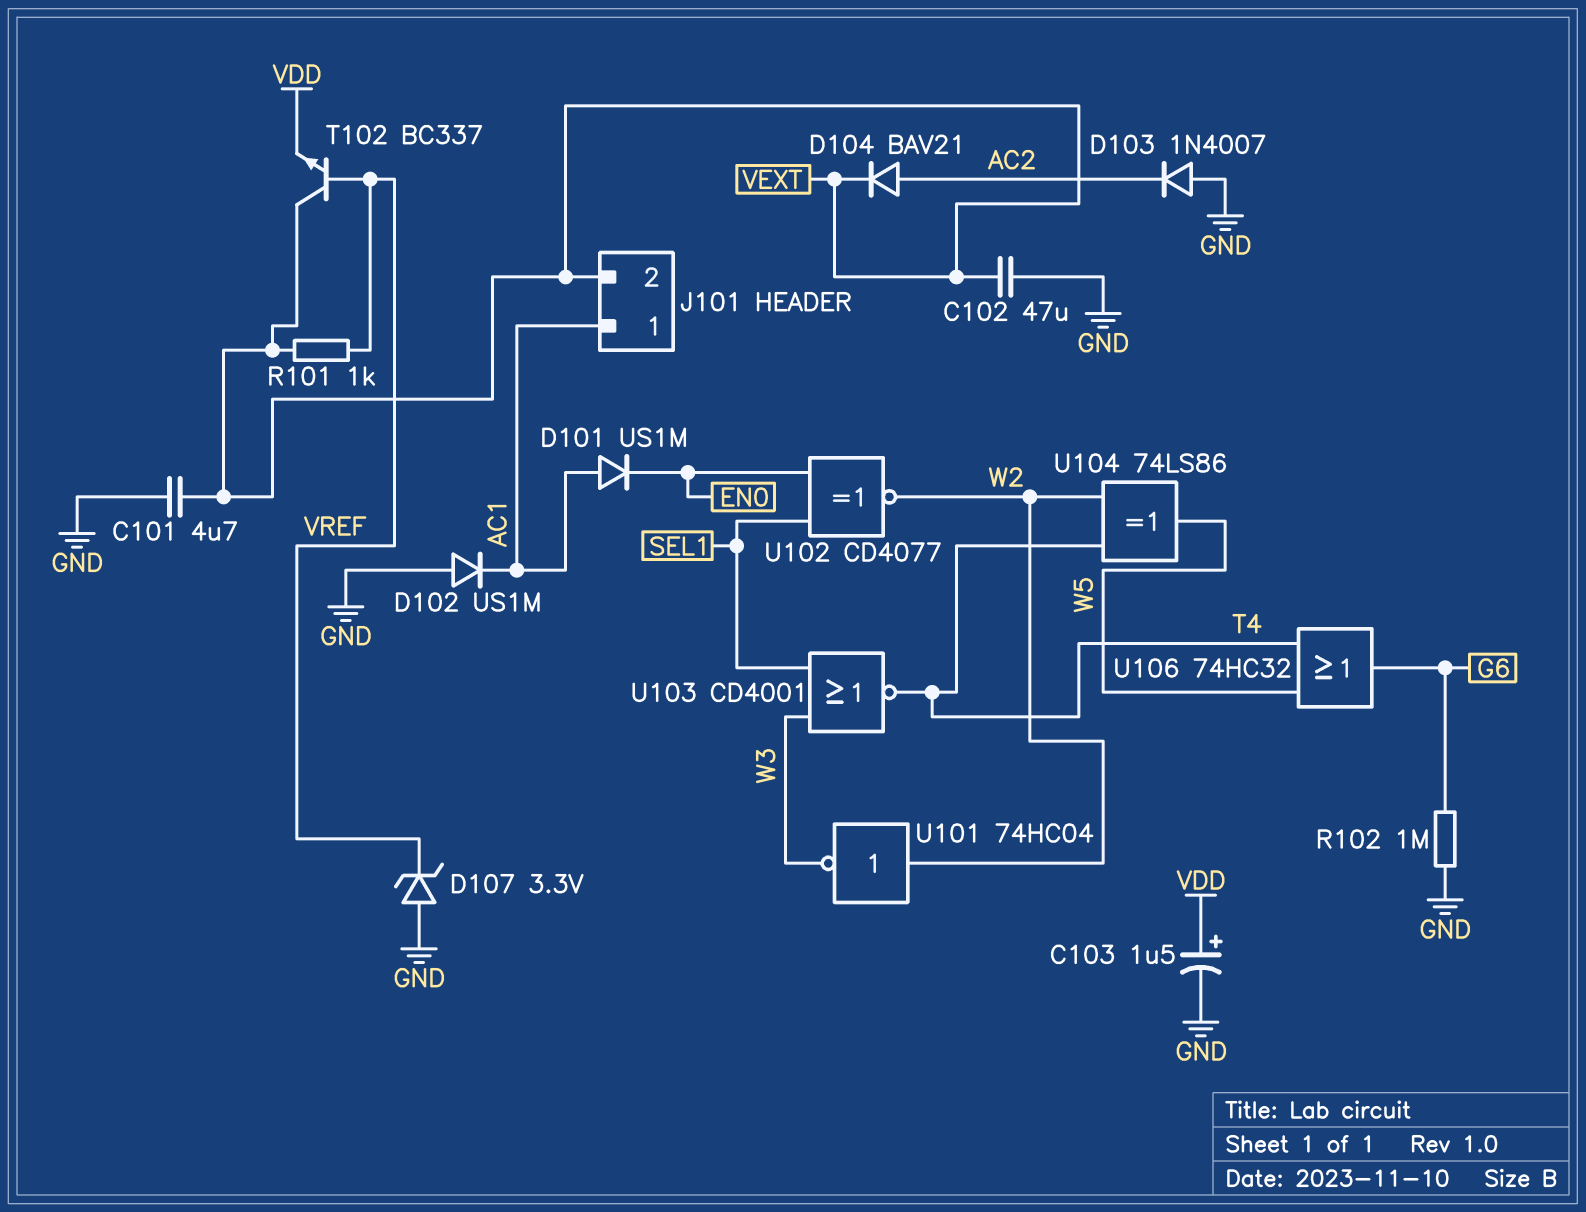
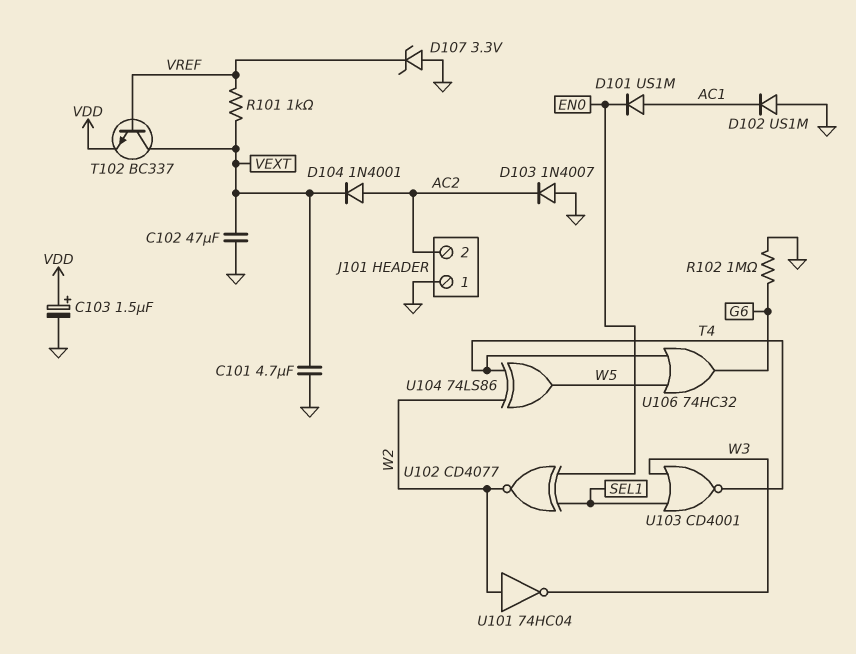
D104: diode BAV21 (A AC2, K VEXT) -> diode 1N4001 (A AC2, K VEXT)
J101 pin 1: AC1 -> GND
J101 pin 2: VEXT -> AC2

